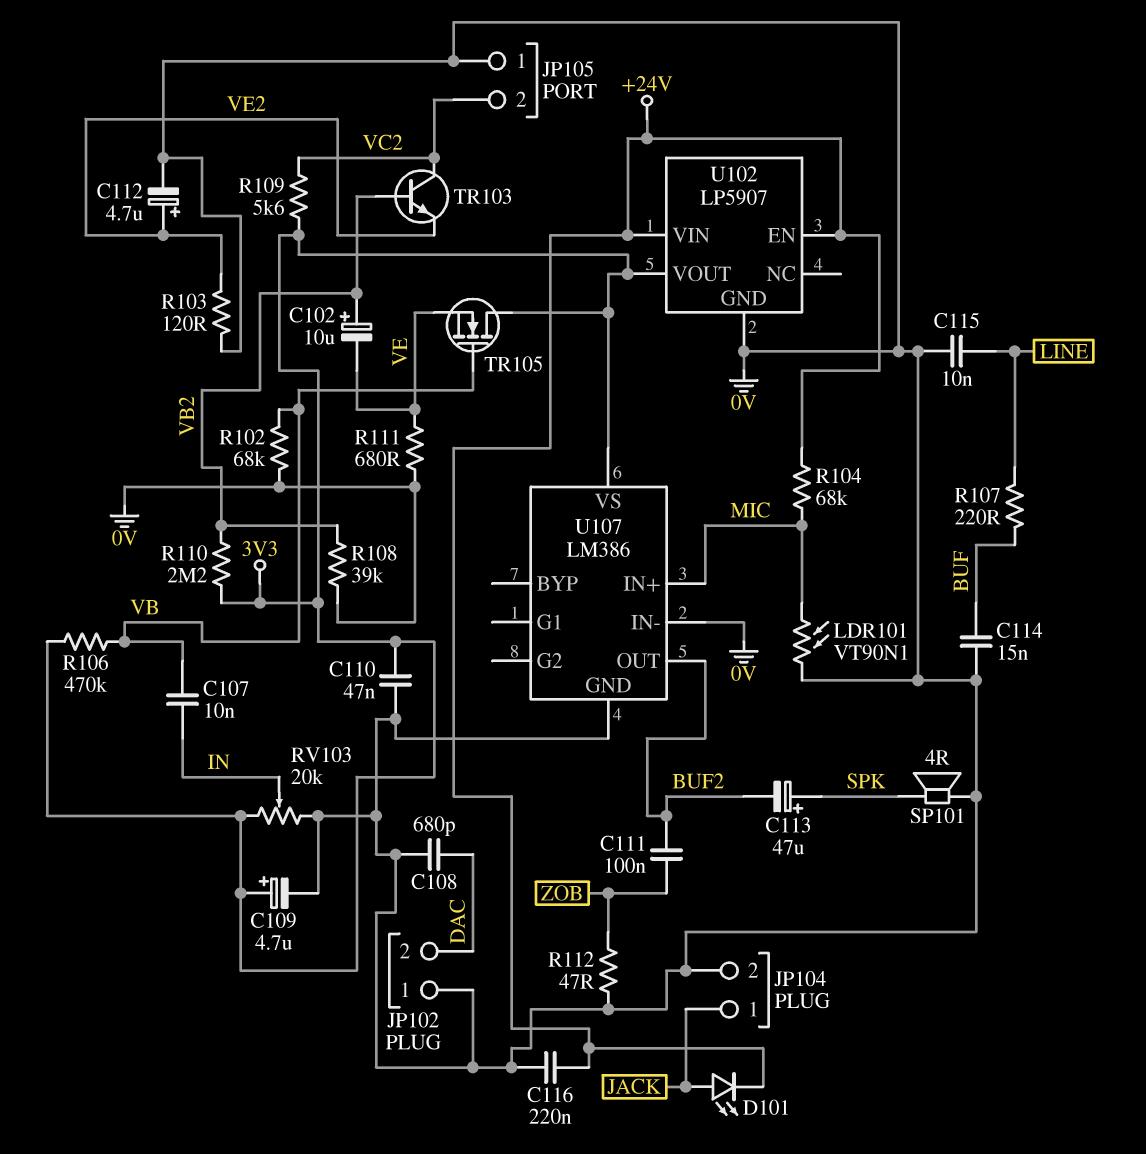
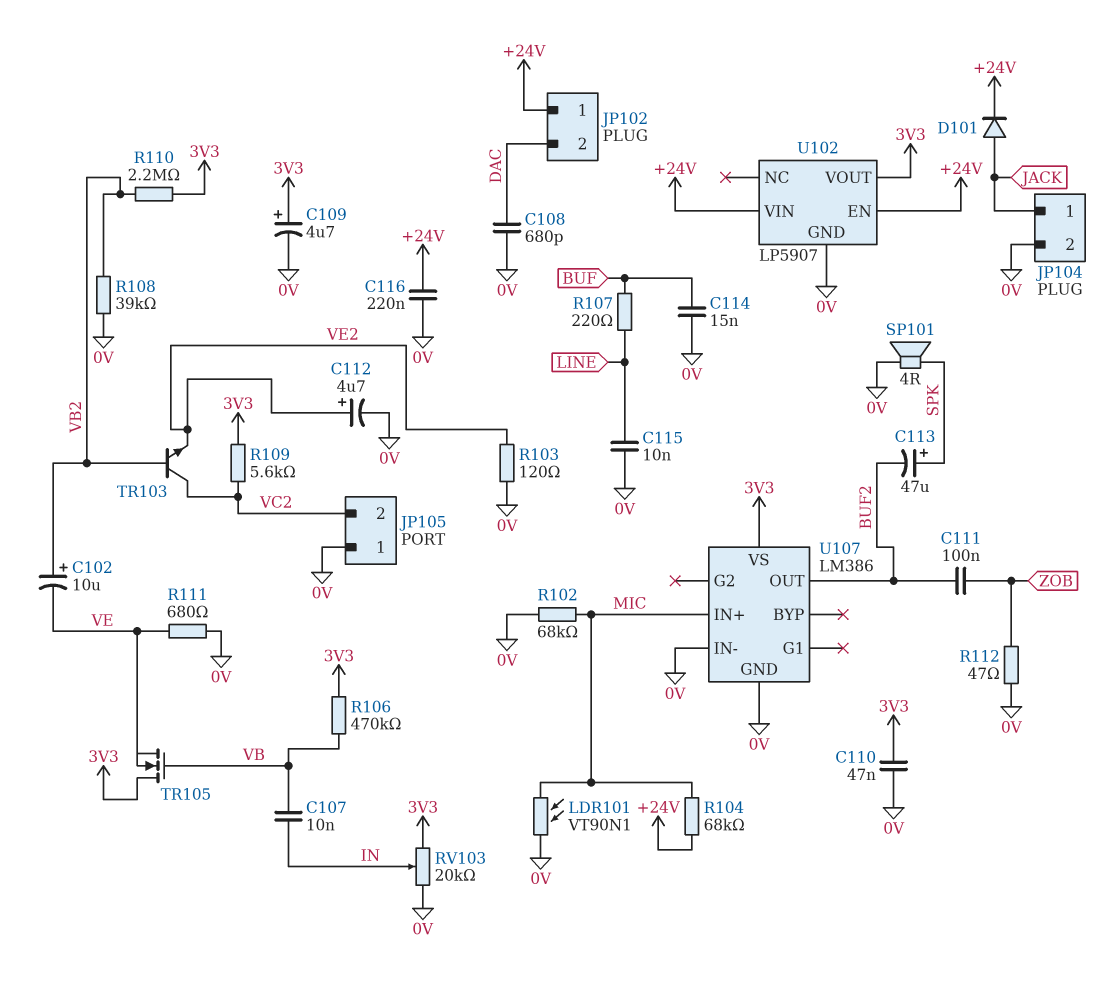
D101: LED (A JACK, K +24V) -> diode (A JACK, K +24V)
JP102 pin 1: 0V -> +24V
R102: 68k (0V, VB) -> 68k (0V, MIC)

